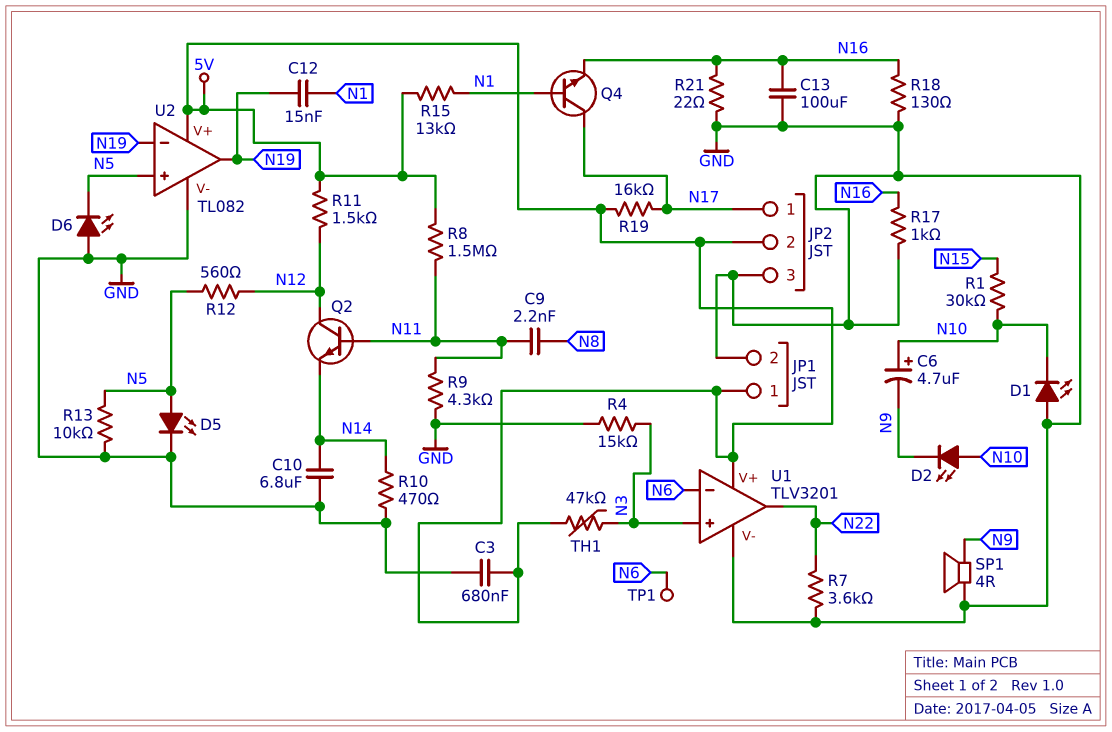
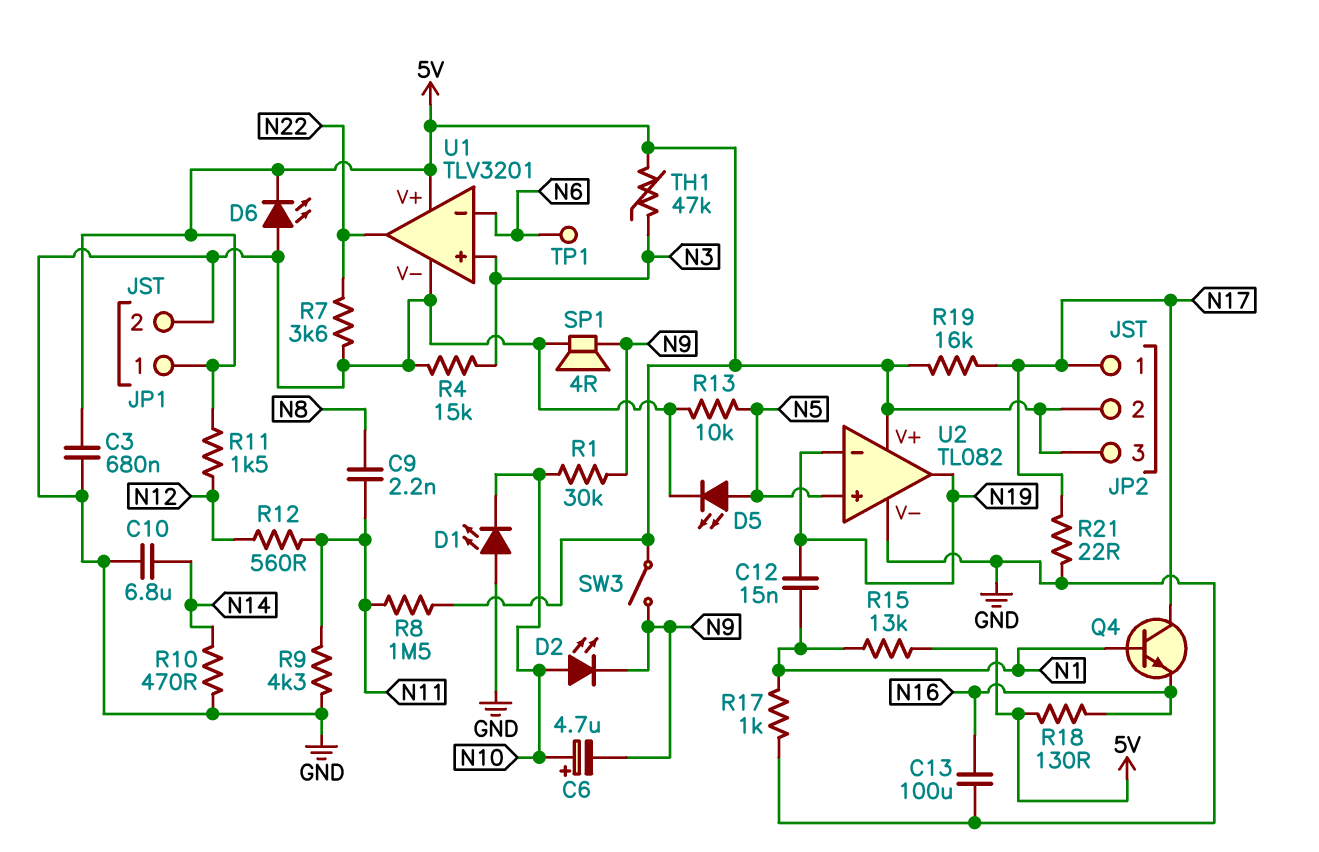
D6: LED (A GND, K N5) -> LED (A GND, K 5V)
JP2 pin 3: GND -> 5V
Q2: NPN (B N11, C N12, E N14) -> none
R1: 30k (N10, N15) -> 30k (N9, N10)
R12: 560 (N5, N12) -> 560 (N11, N12)
R17: 1k (GND, N16) -> 1k (GND, N1)
R18: 130 (GND, N16) -> 130 (5V, N16)
R21: 22 (GND, N16) -> 22 (GND, N17)
SW3: none -> switch (5V, N9)

